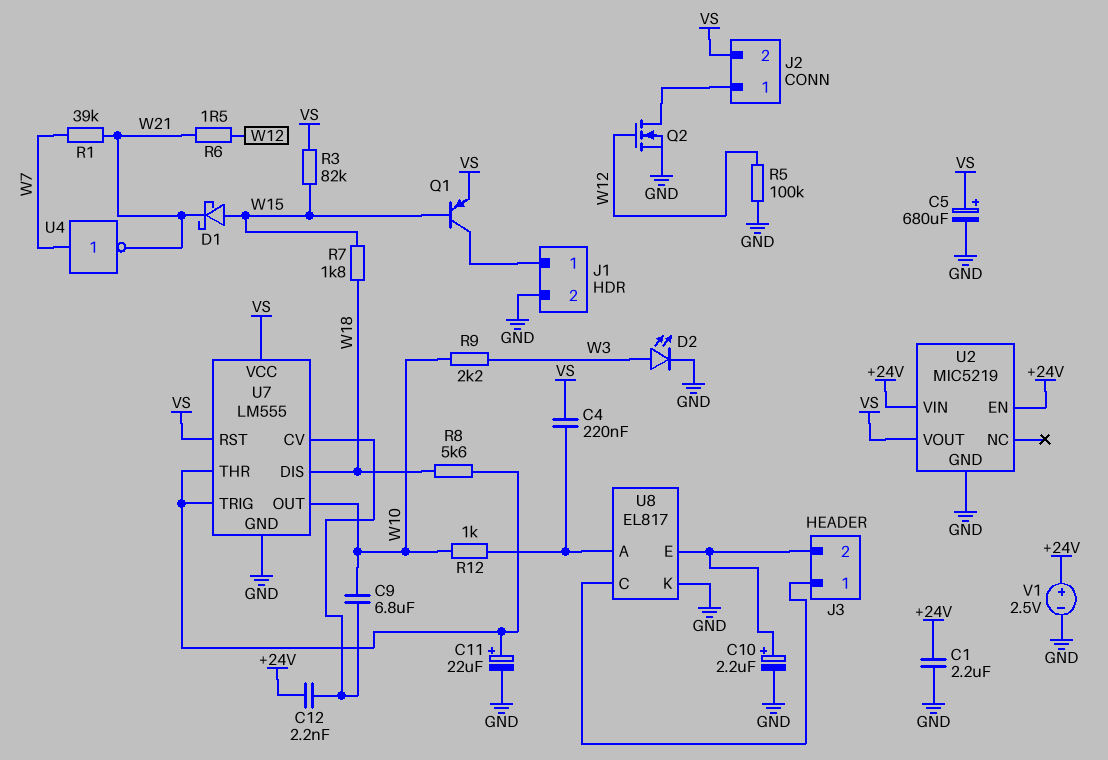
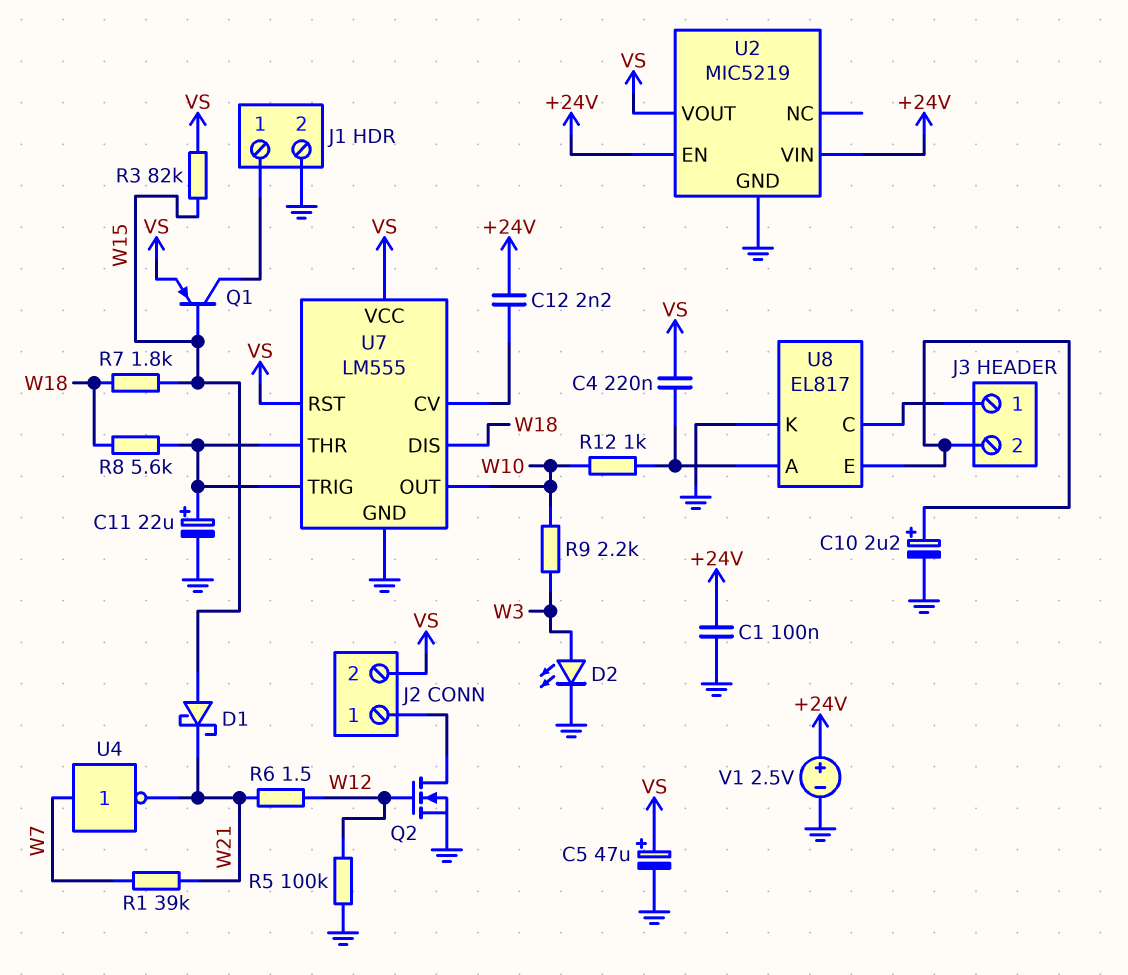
C1: 2.2uF (+24V, GND) -> 100nF (+24V, GND)
C5: 680uF (plus VS, minus GND) -> 47uF (plus VS, minus GND)
C9: 6.8uF (U7/CV, W10) -> none

